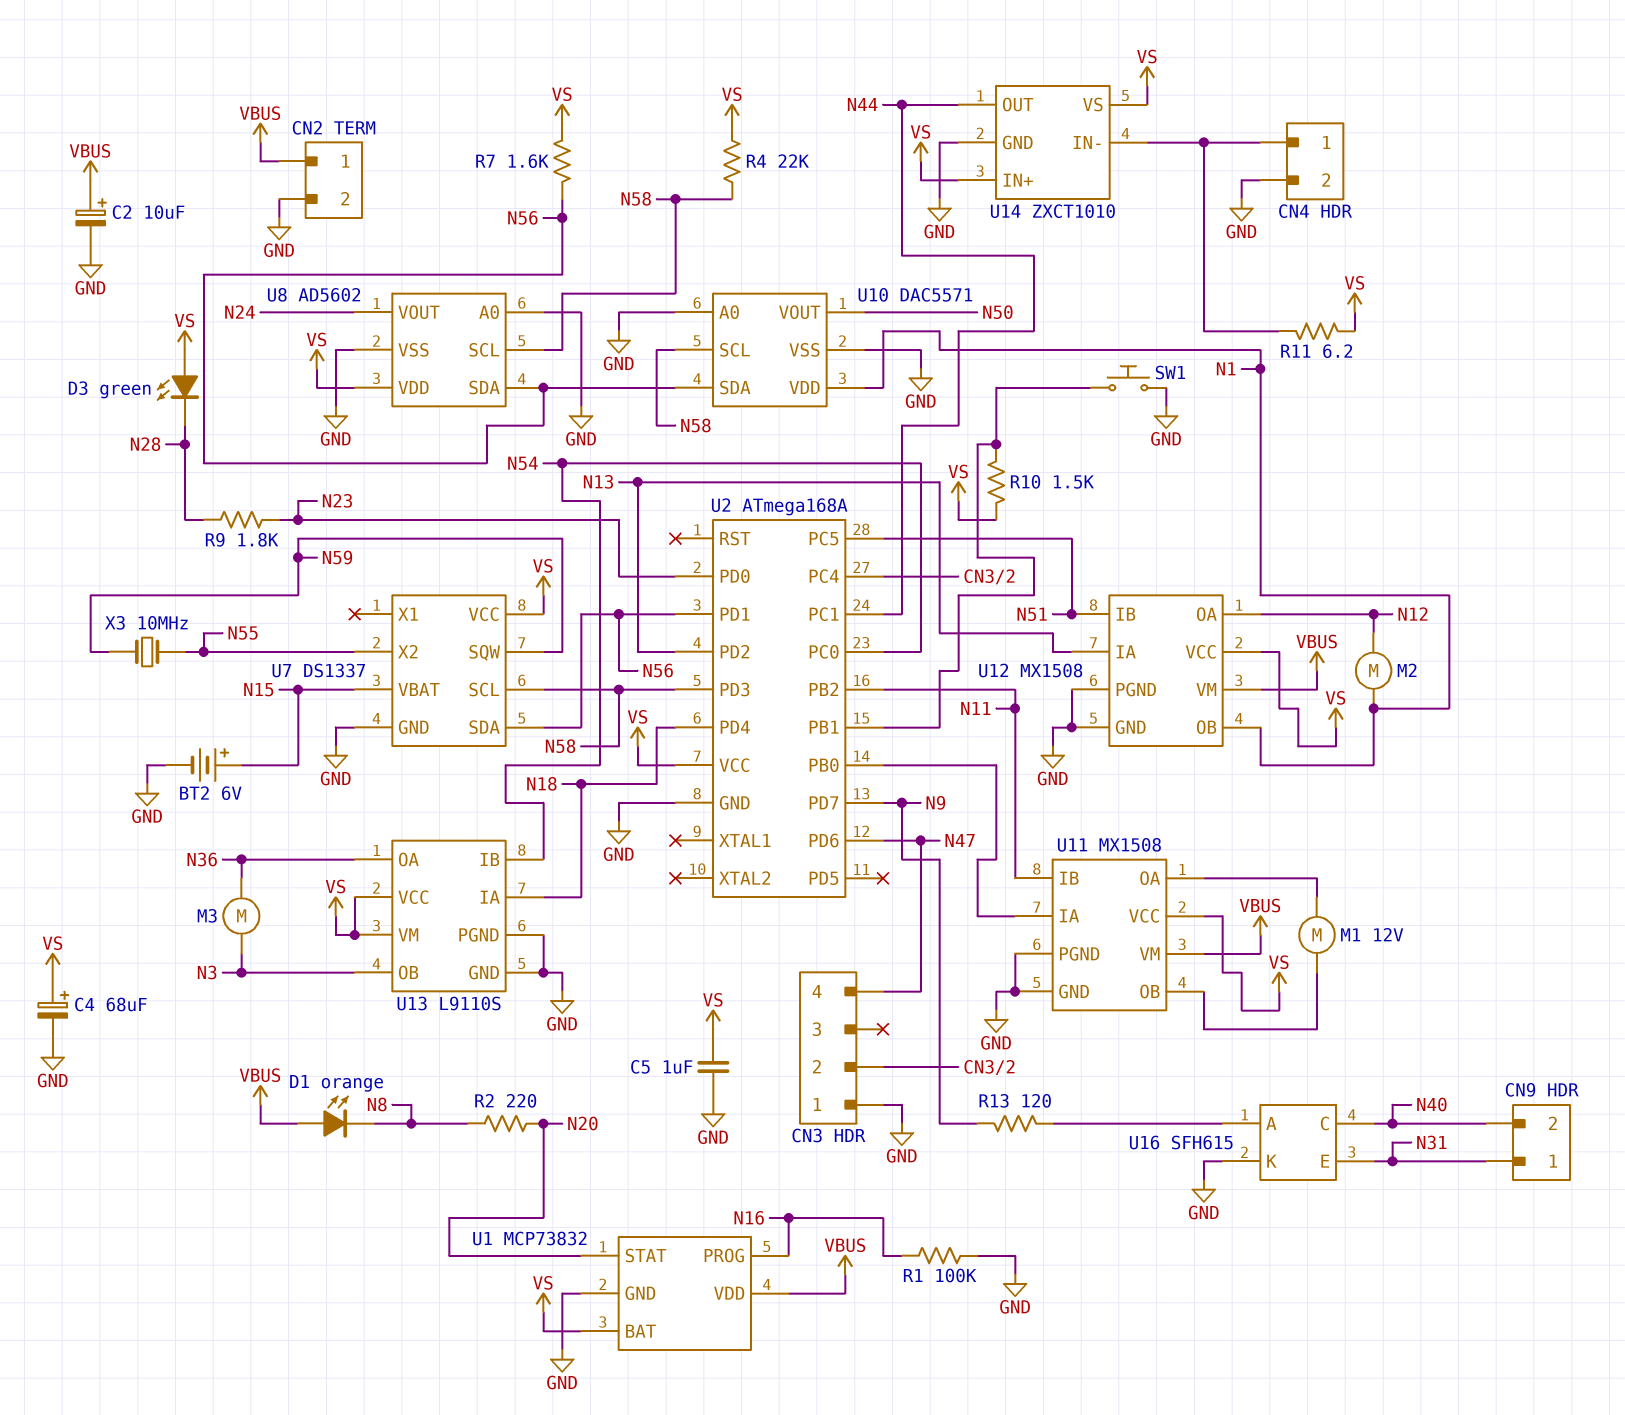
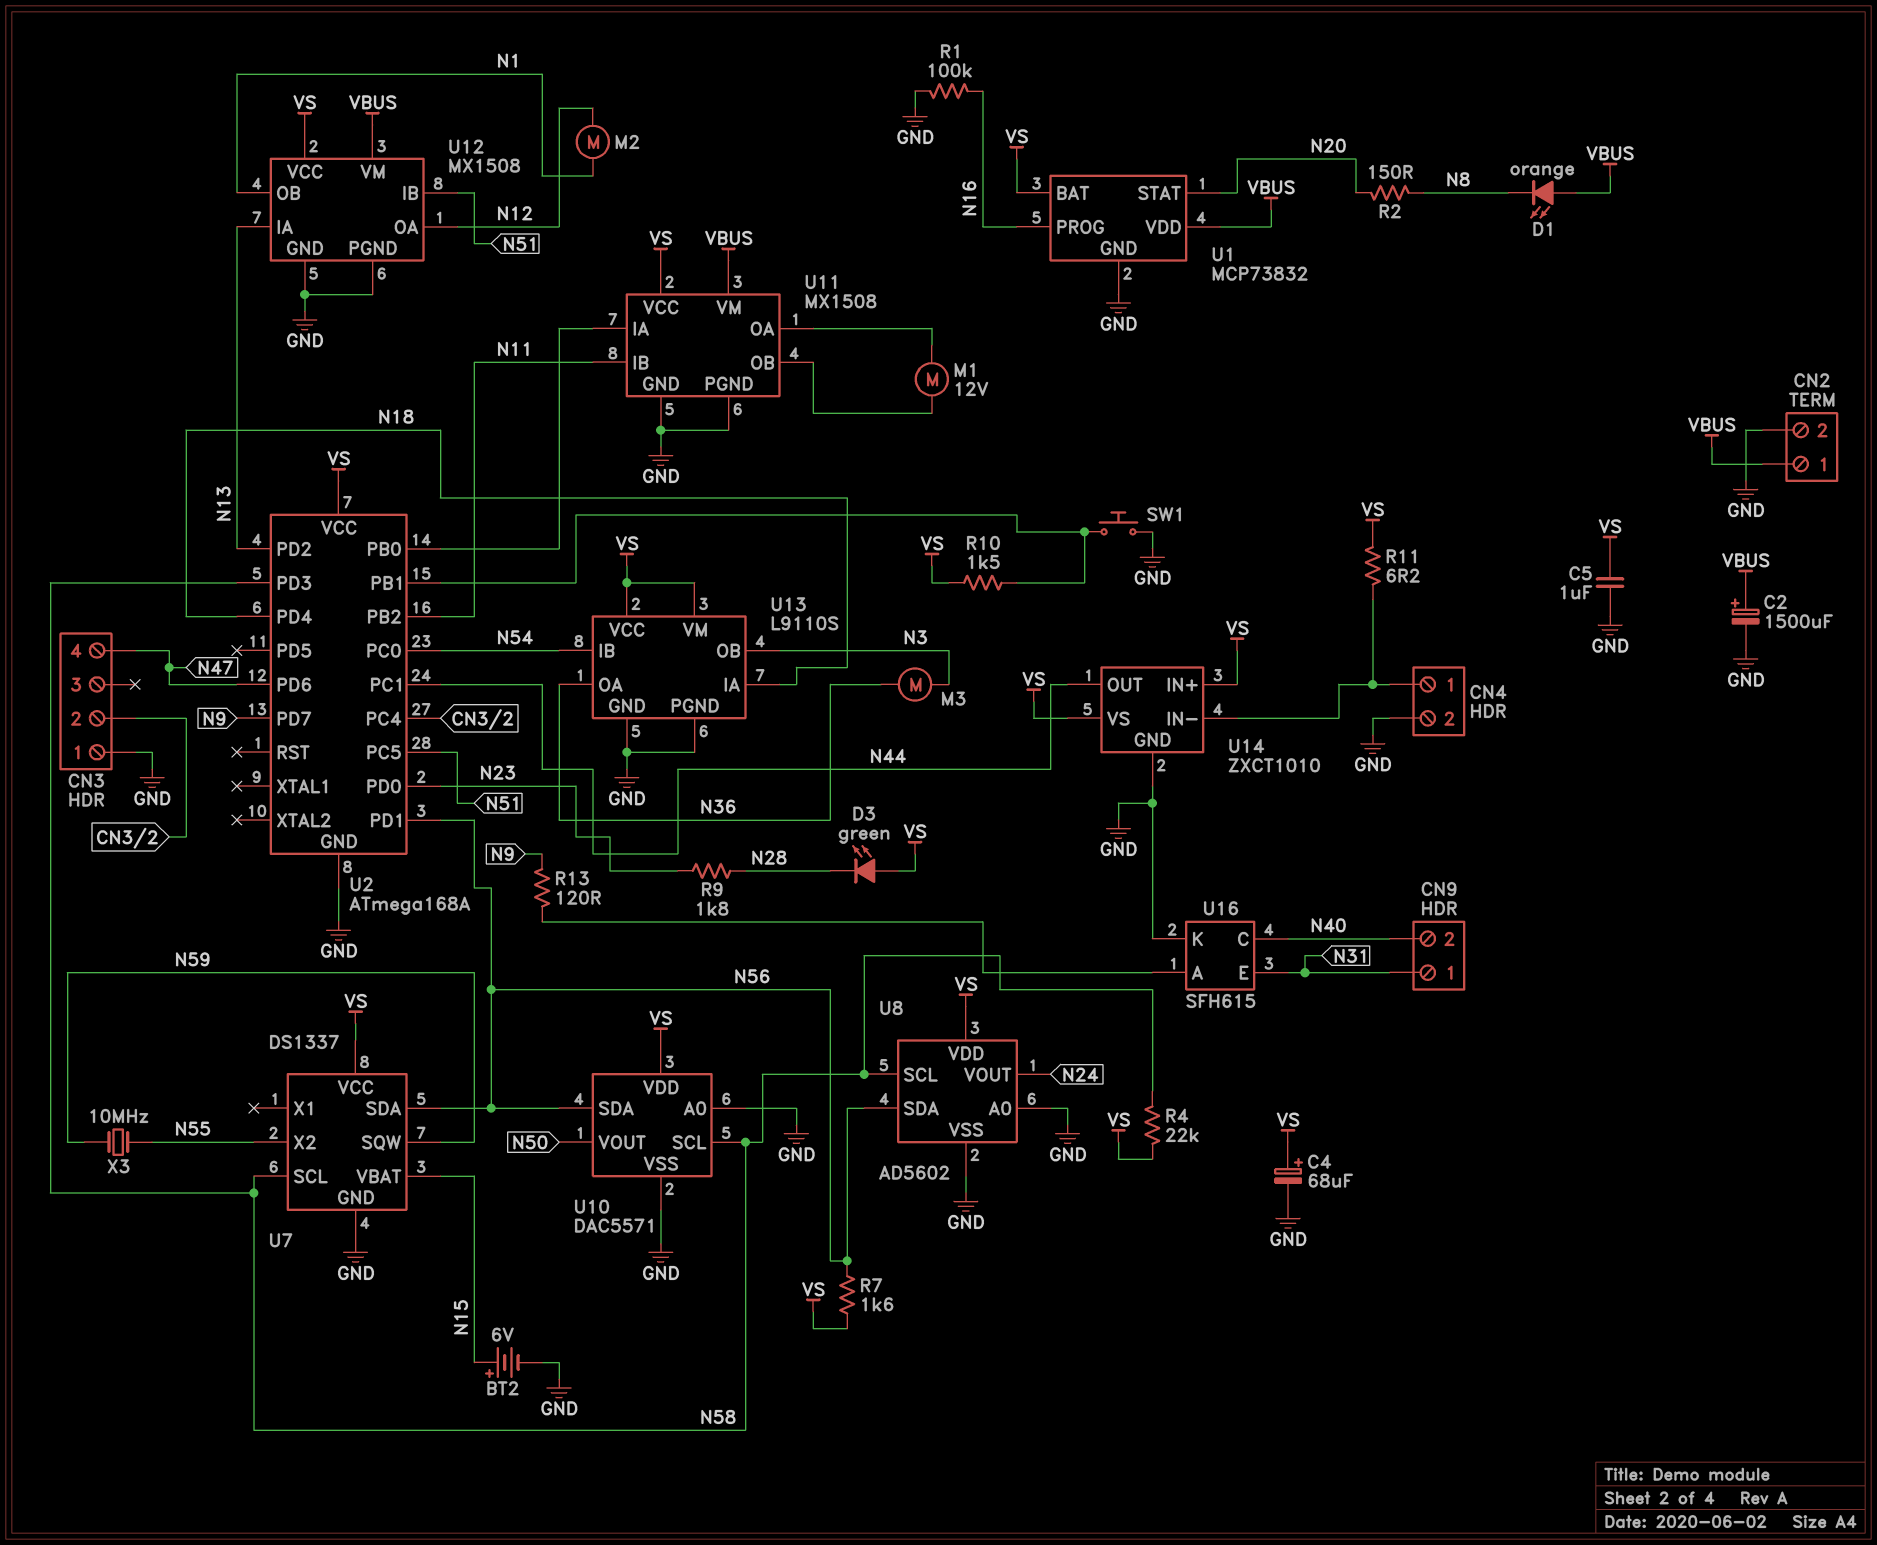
C2: 10uF (plus VBUS, minus GND) -> 1500uF (plus VBUS, minus GND)
R2: 220 (N8, N20) -> 150 (N8, N20)
U10 pin VDD: N1 -> VS

